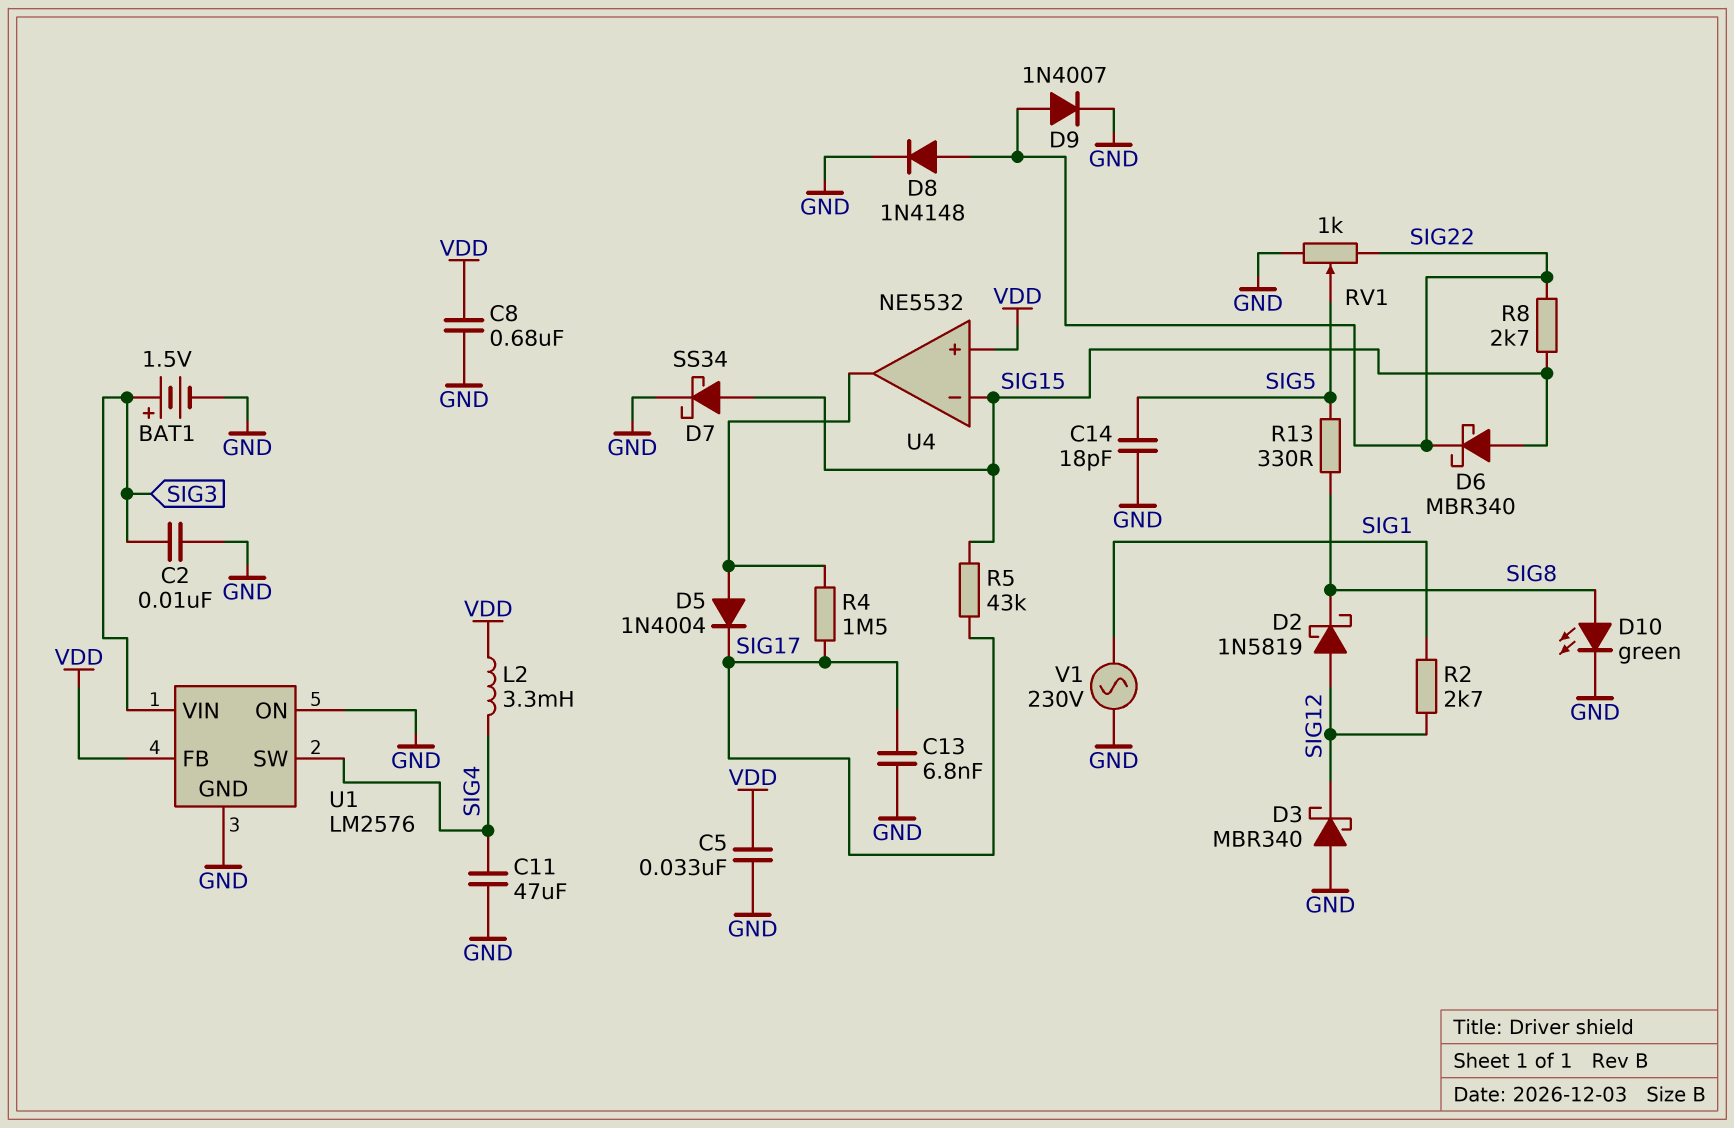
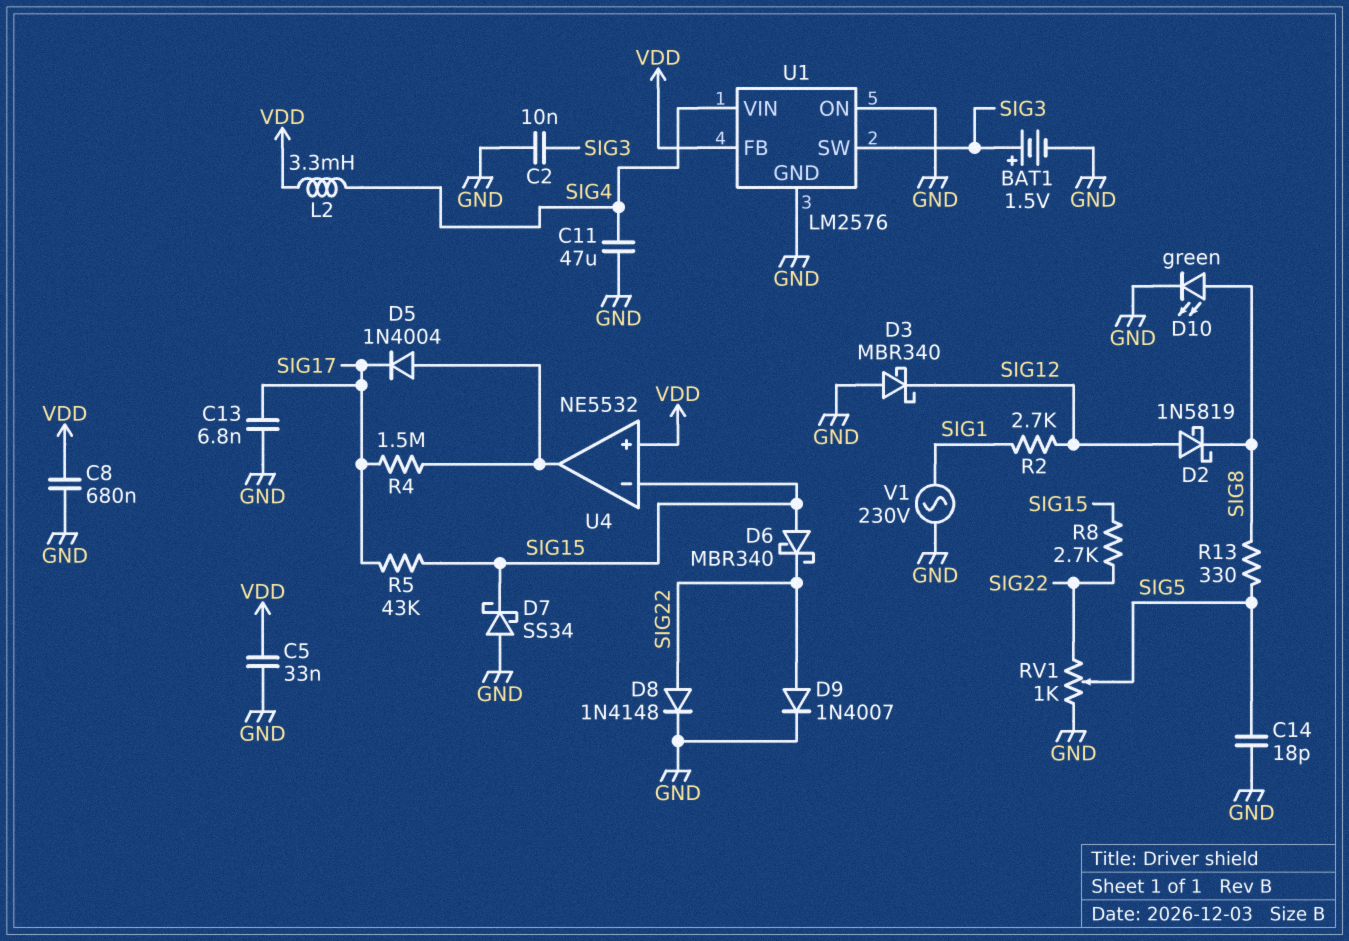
D7: schottky SS34 (A SIG15, K GND) -> schottky SS34 (A GND, K SIG15)
U1 pin SW: SIG4 -> SIG3
U1 pin VIN: SIG3 -> SIG4

